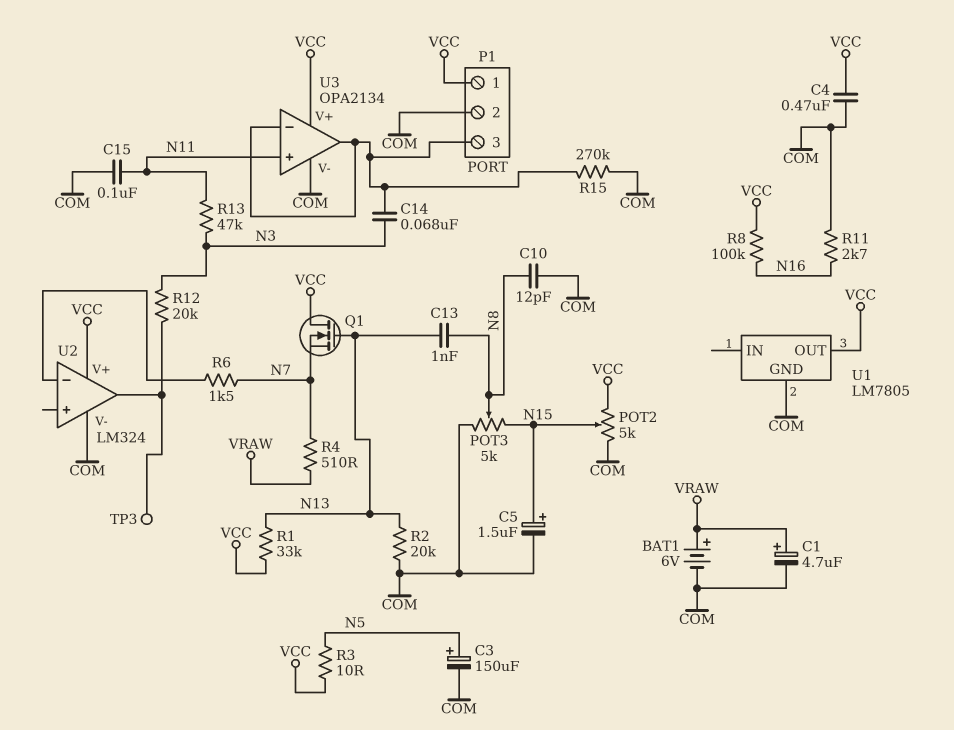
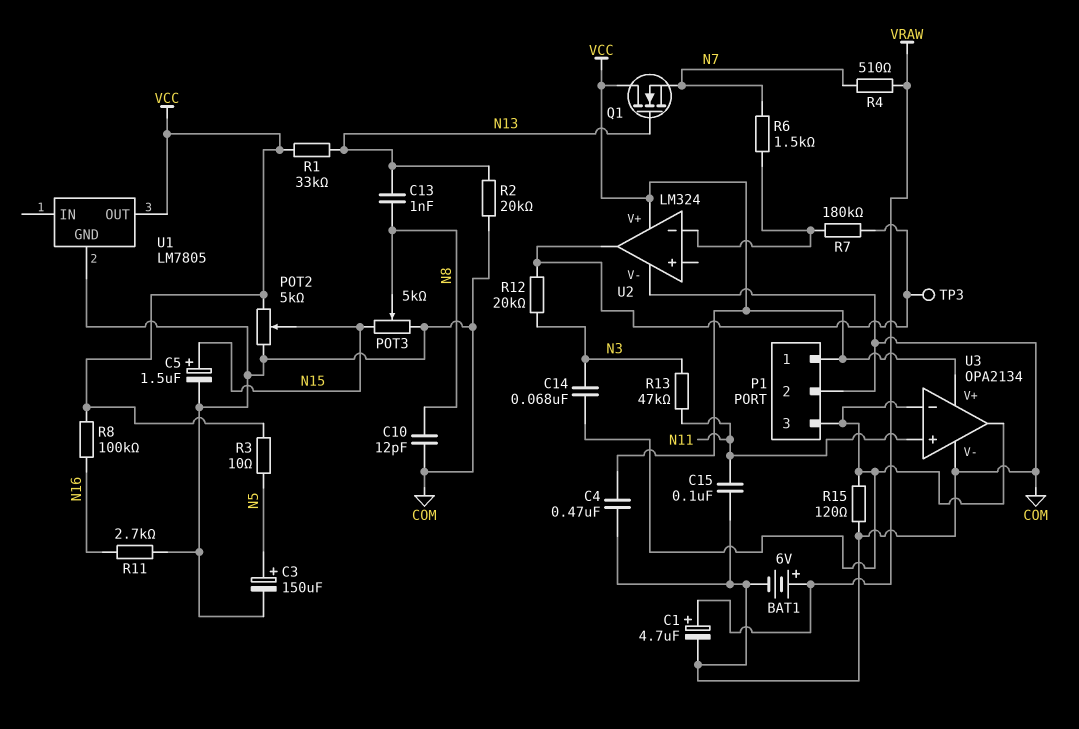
R7: none -> 180k (U2/in-, U2/out)
R15: 270k (COM, P1/3) -> 120 (COM, P1/3)

